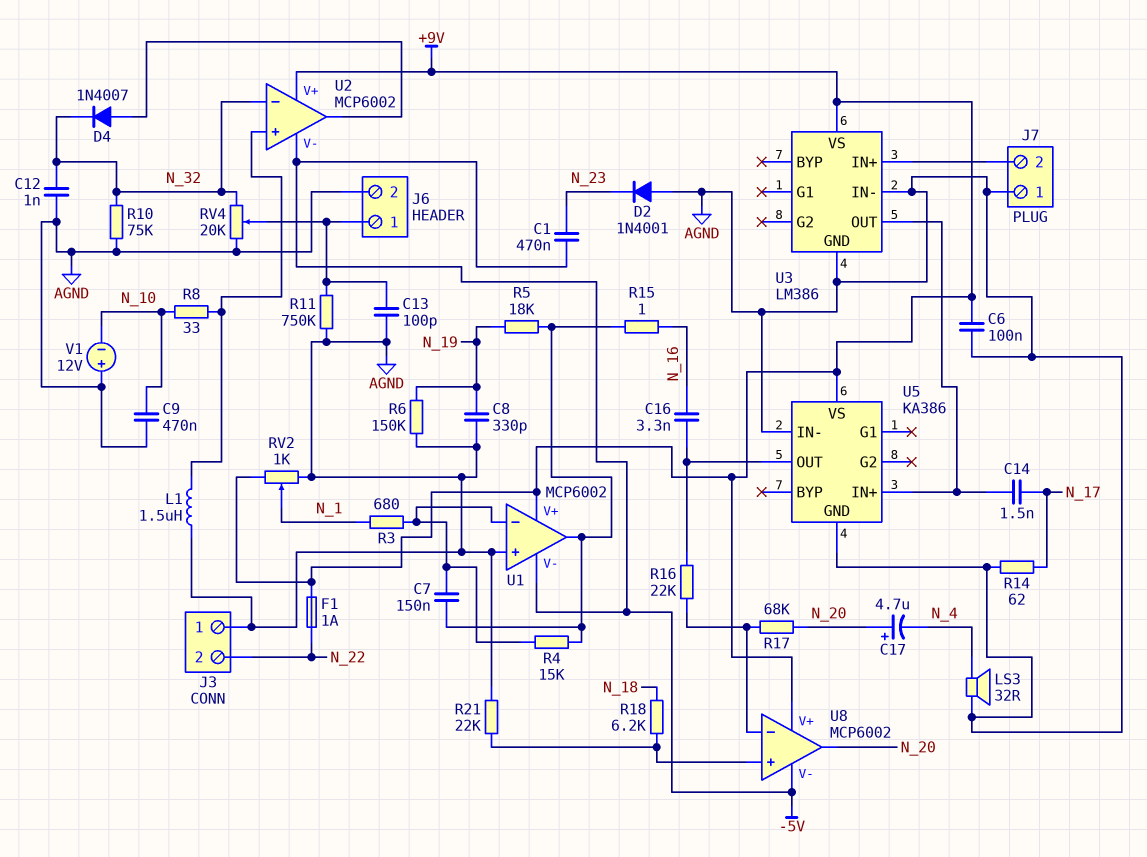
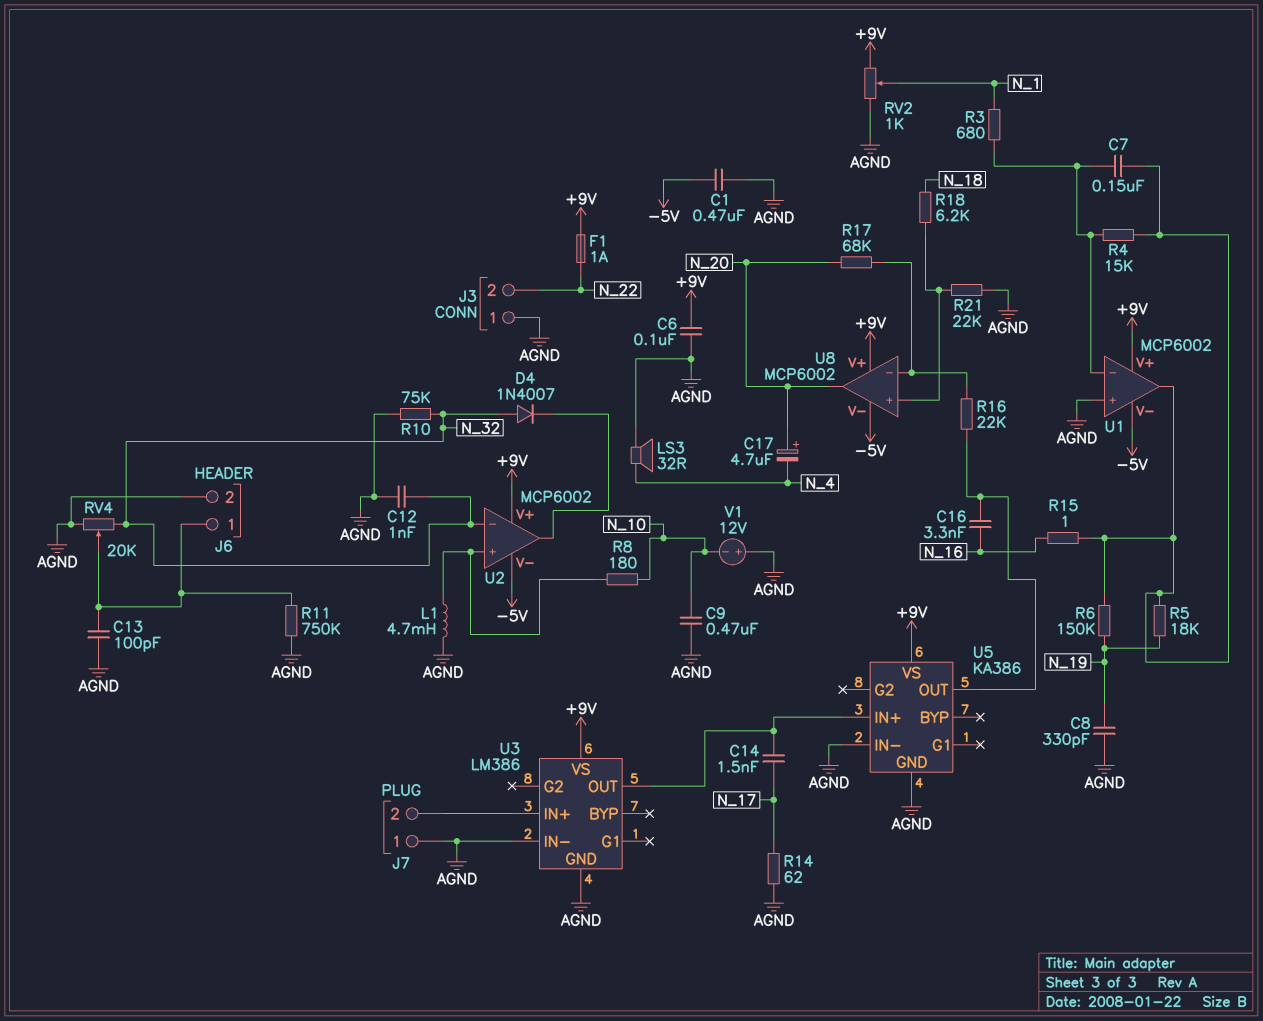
C1: 470nF (-5V, N_23) -> 470nF (-5V, AGND)
D2: diode 1N4001 (A AGND, K N_23) -> none
D4: diode 1N4007 (A U2/out, K N_32) -> diode 1N4007 (A N_32, K U2/out)
L1: 1.5uH (AGND, U2/in+) -> 4.7mH (AGND, U2/in+)
R6: 150k (AGND, N_19) -> 150k (N_19, U1/out)
R8: 33 (N_10, U2/in+) -> 180 (N_10, U2/in+)

